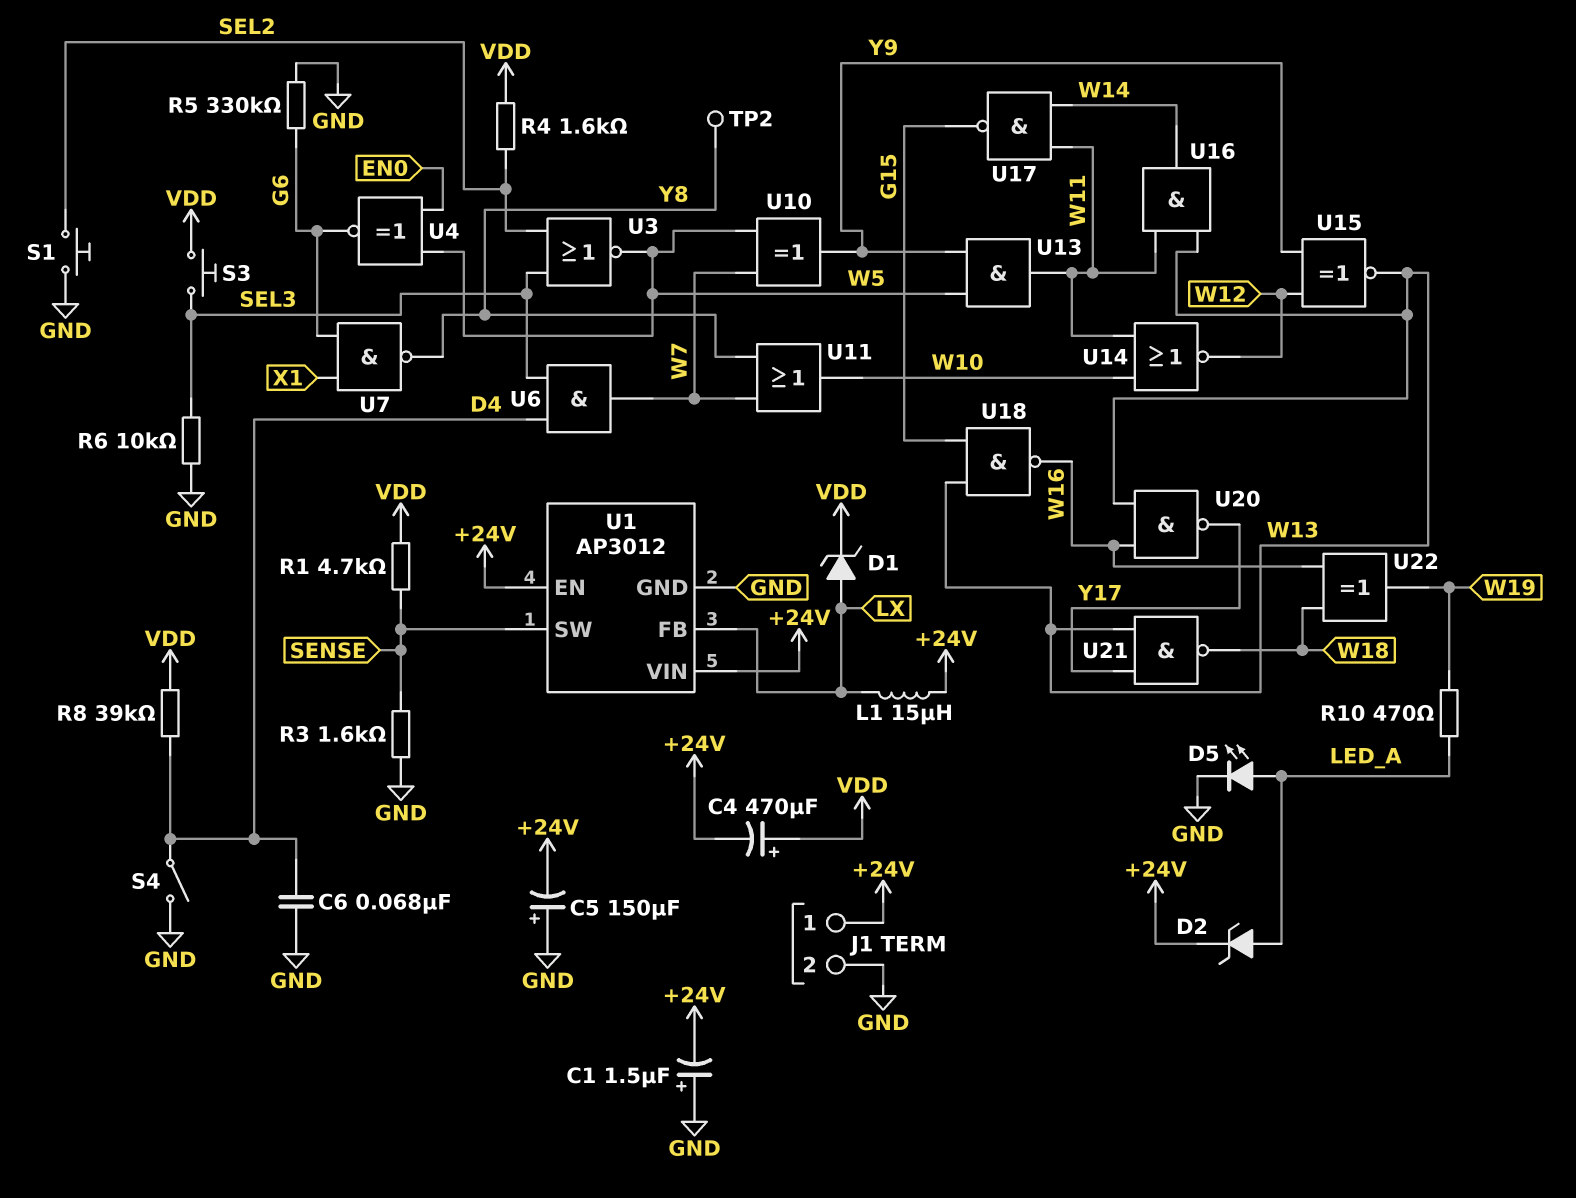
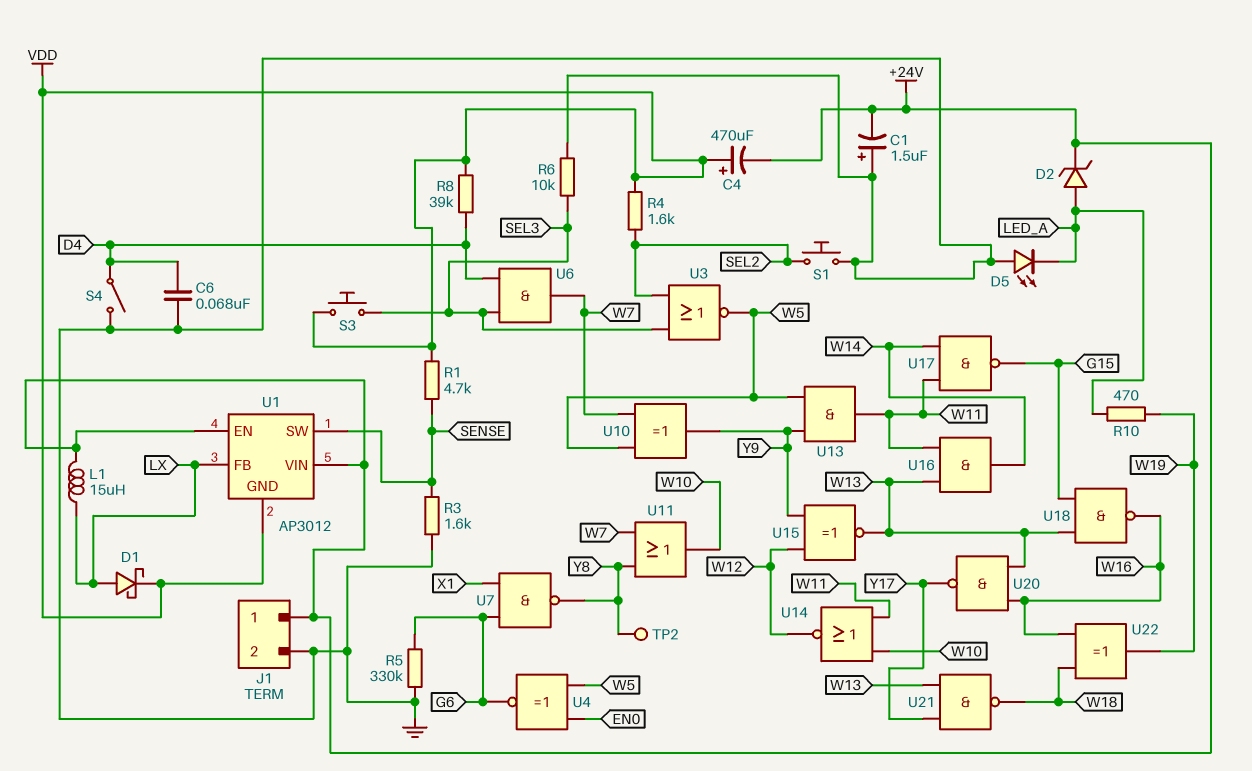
C5: 150uF (plus GND, minus +24V) -> none
D1: zener (A LX, K VDD) -> schottky (A LX, K VDD)
D5: LED (A LED_A, K GND) -> LED (A GND, K LED_A)
U1 pin GND: GND -> VDD

